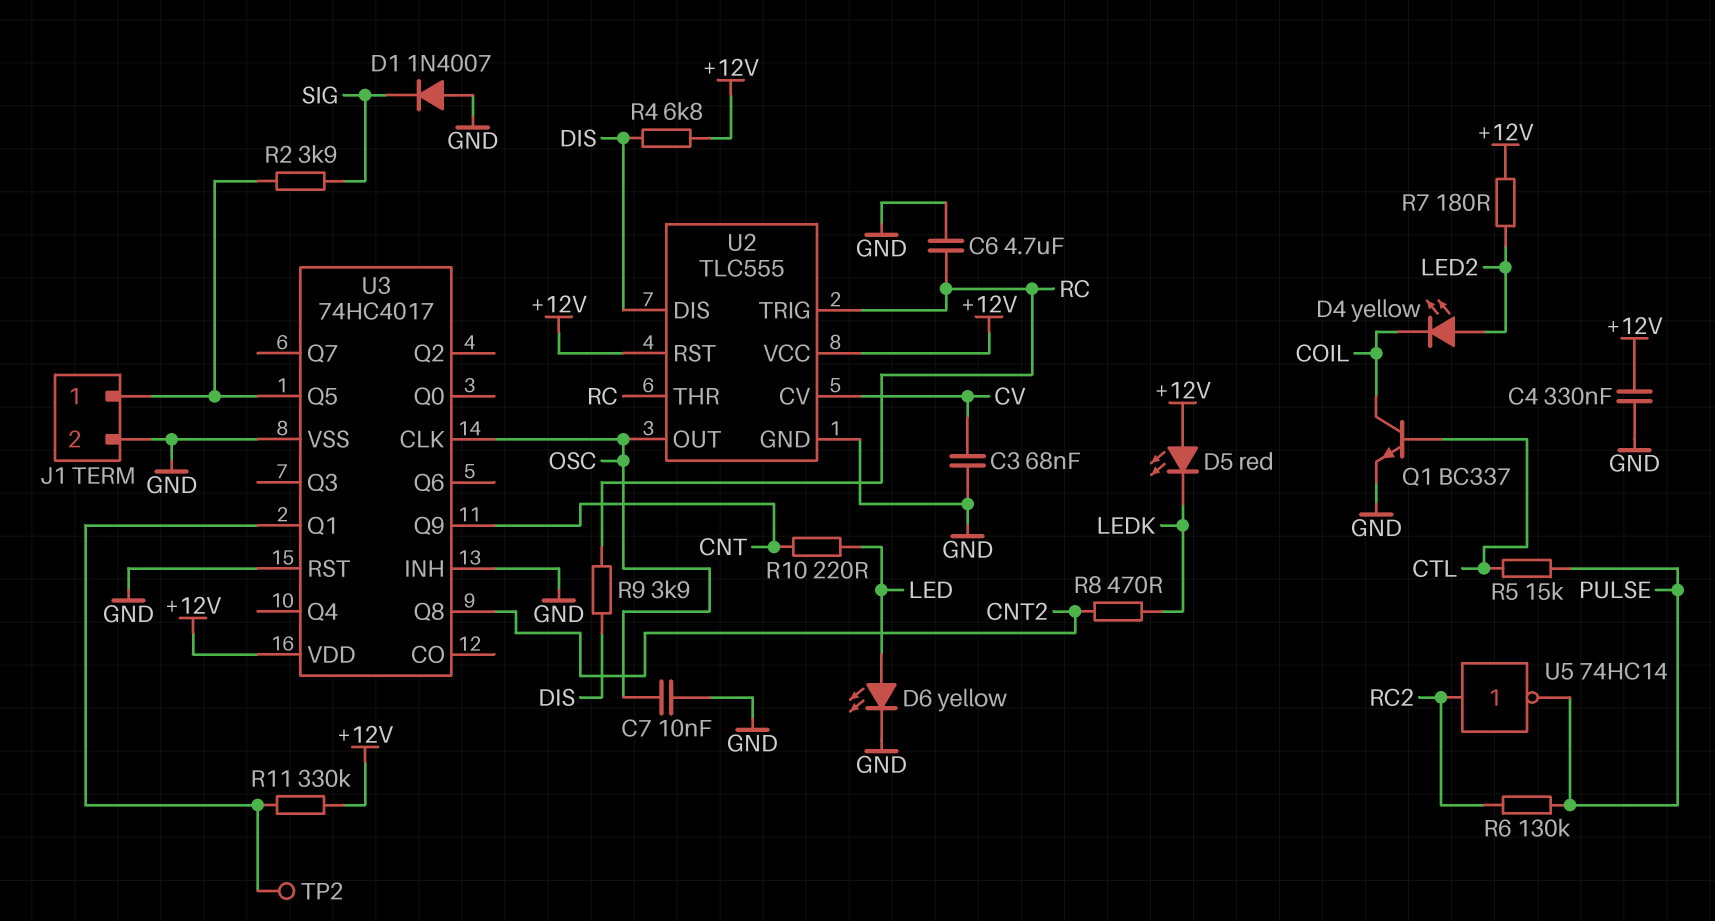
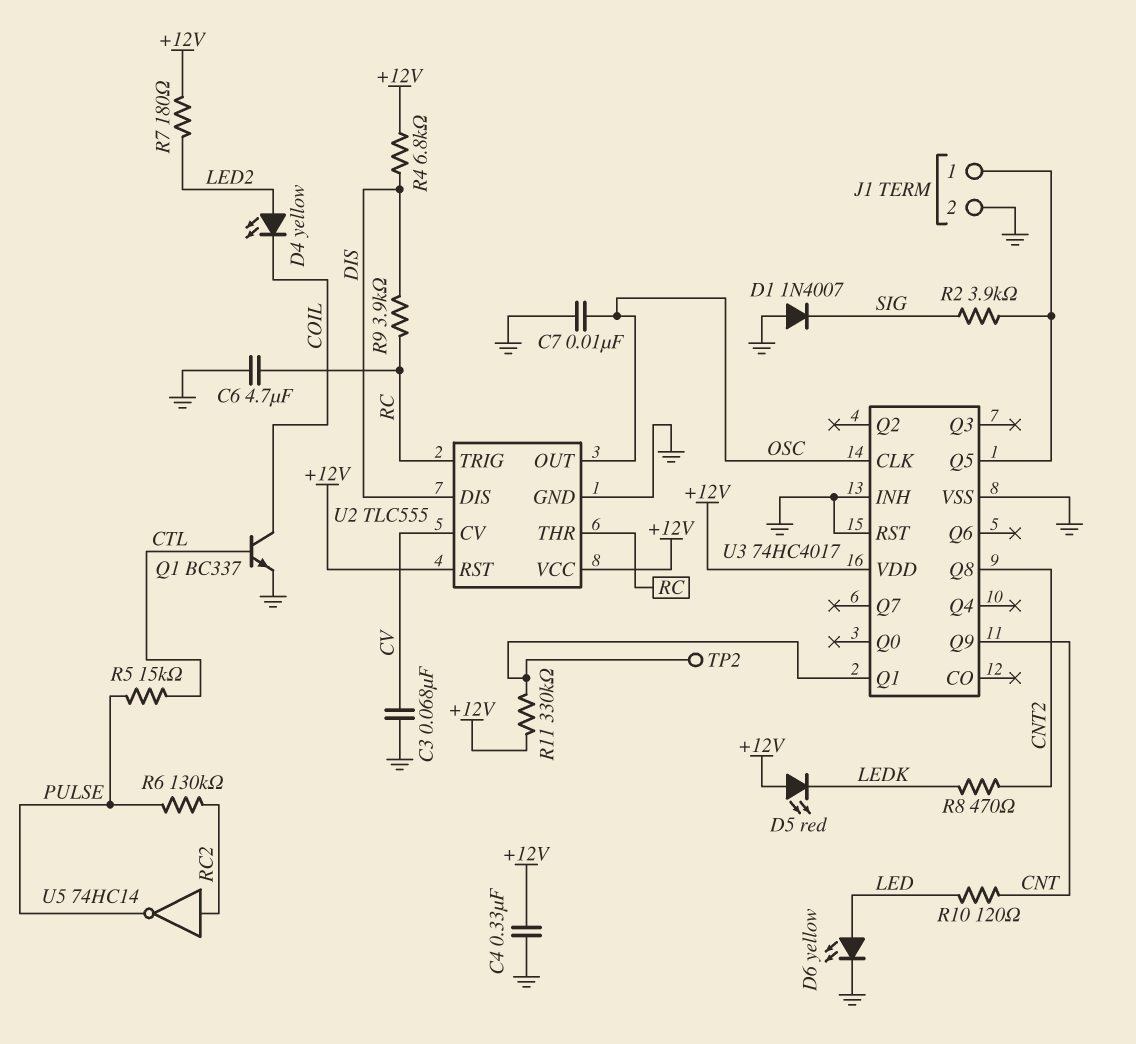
R10: 220 (CNT, LED) -> 120 (CNT, LED)

